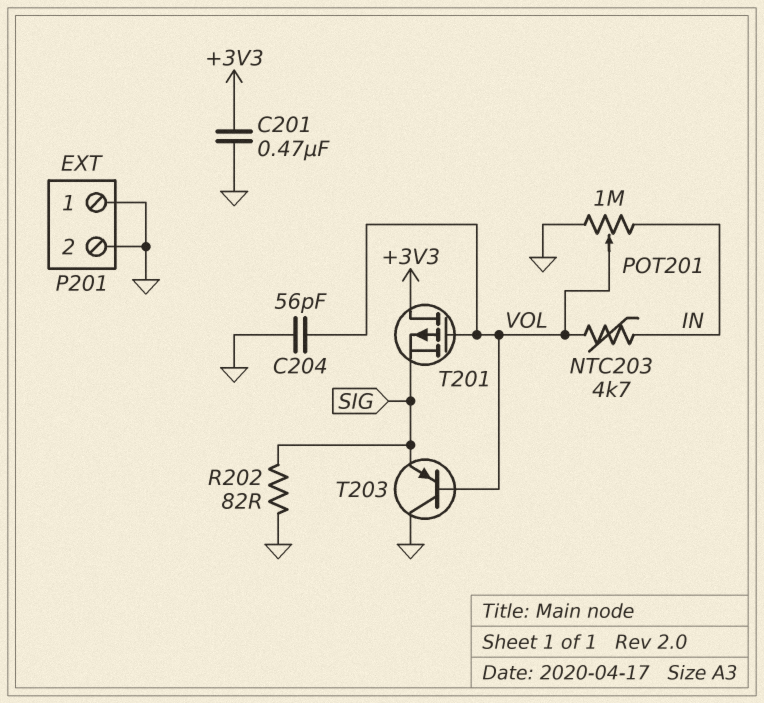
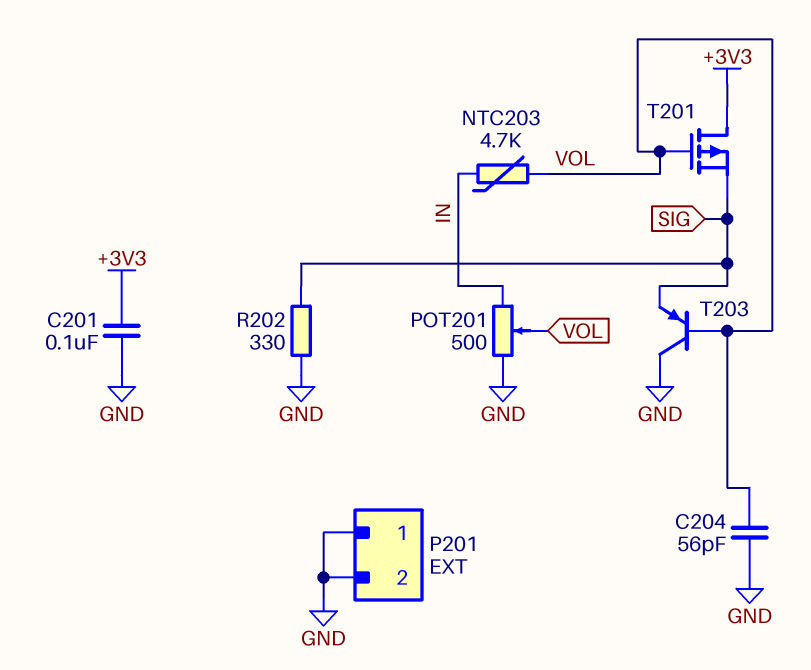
C201: 470nF (+3V3, GND) -> 100nF (+3V3, GND)
POT201: 1M (GND, IN, wiper VOL) -> 500 (GND, IN, wiper VOL)
R202: 82 (GND, SIG) -> 330 (GND, SIG)

